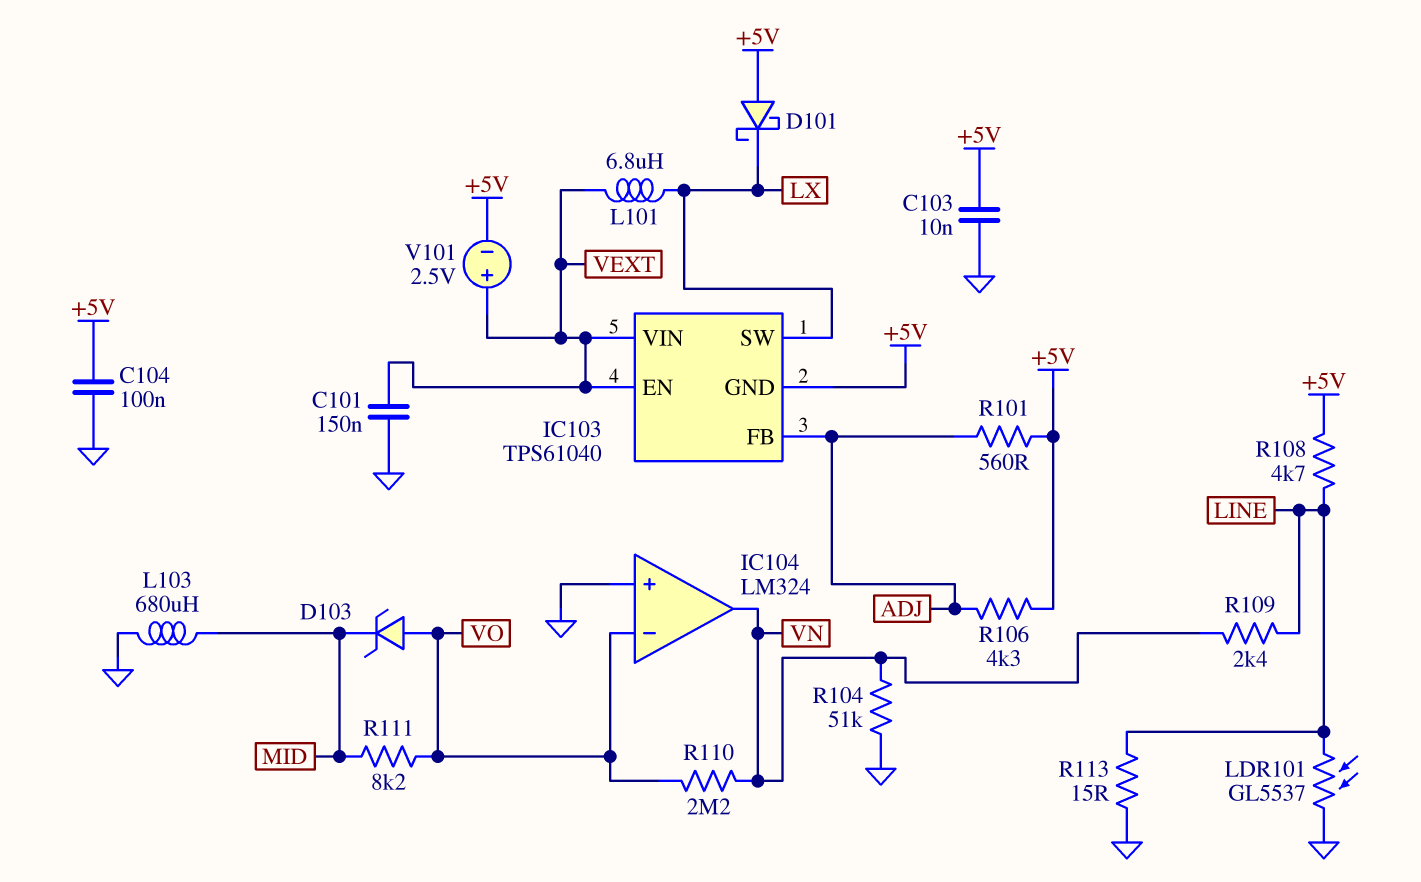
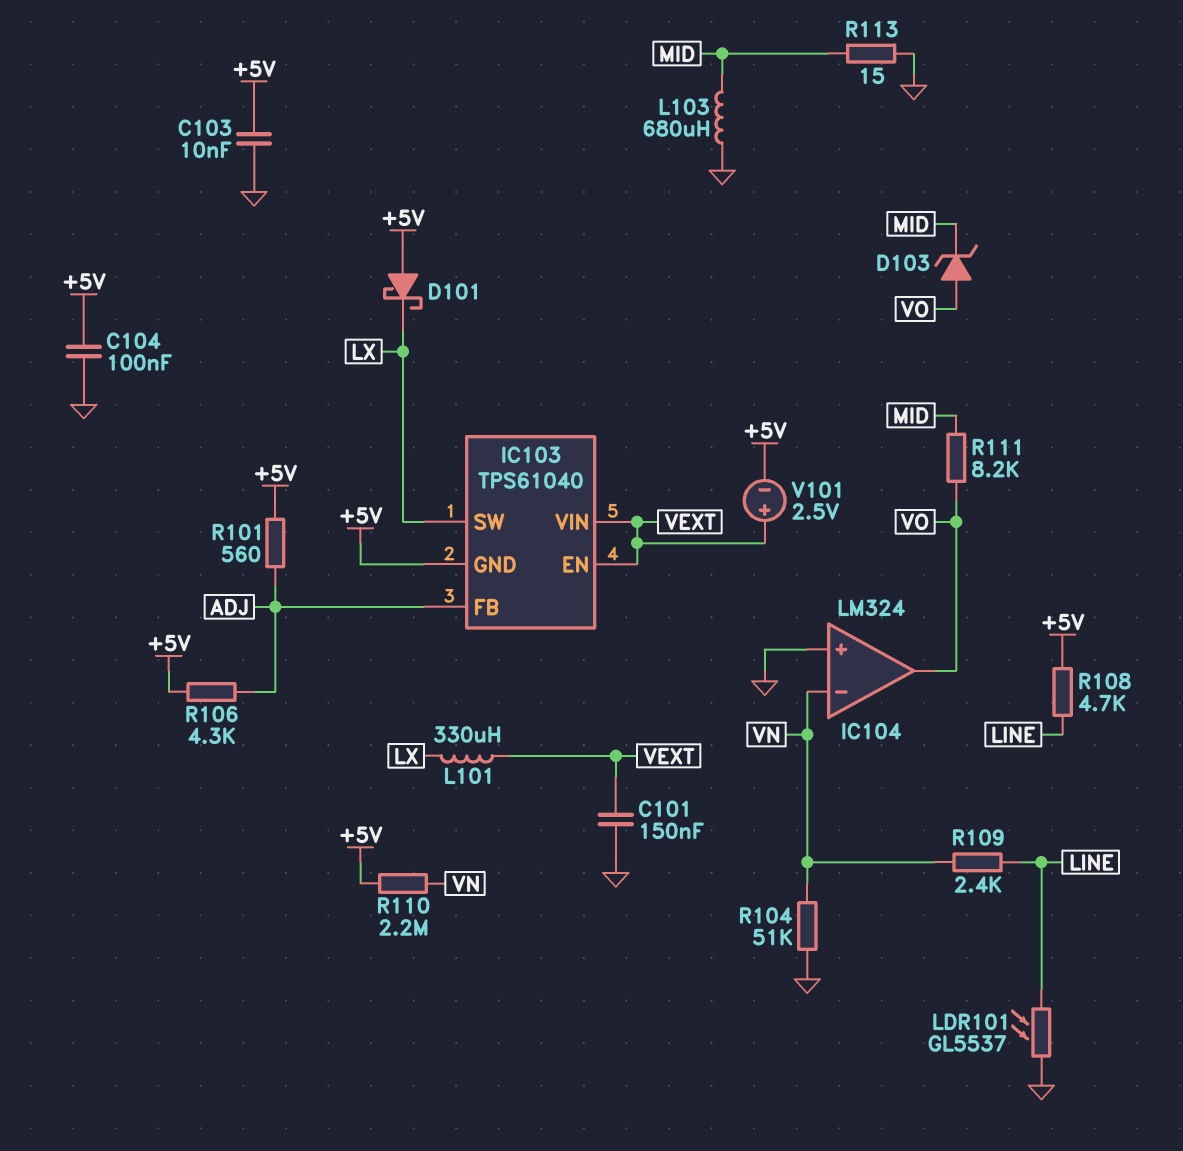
IC104 pin in-: VO -> VN
IC104 pin out: VN -> VO
L101: 6.8uH (LX, VEXT) -> 330uH (LX, VEXT)
R110: 2.2M (VN, VO) -> 2.2M (+5V, VN)
R113: 15 (GND, LINE) -> 15 (GND, MID)

